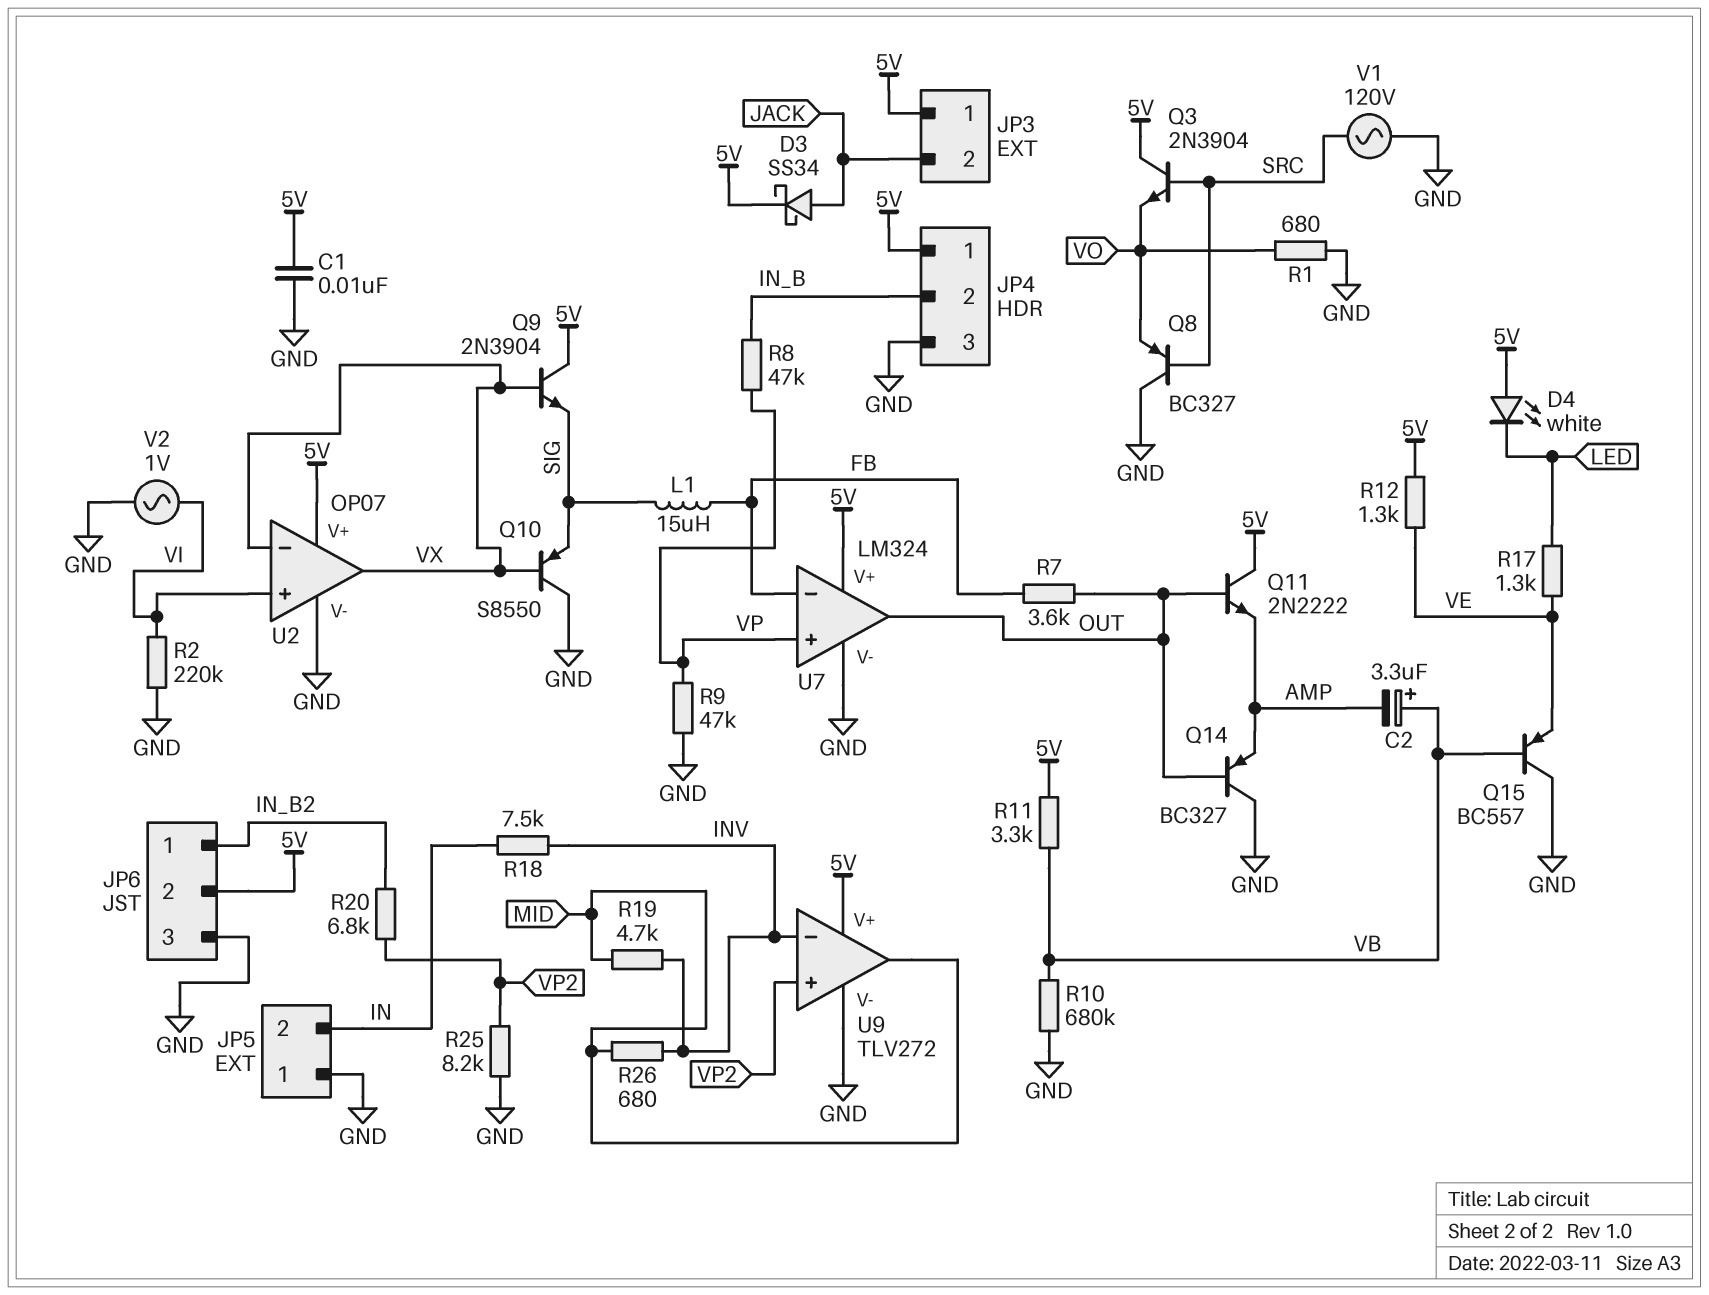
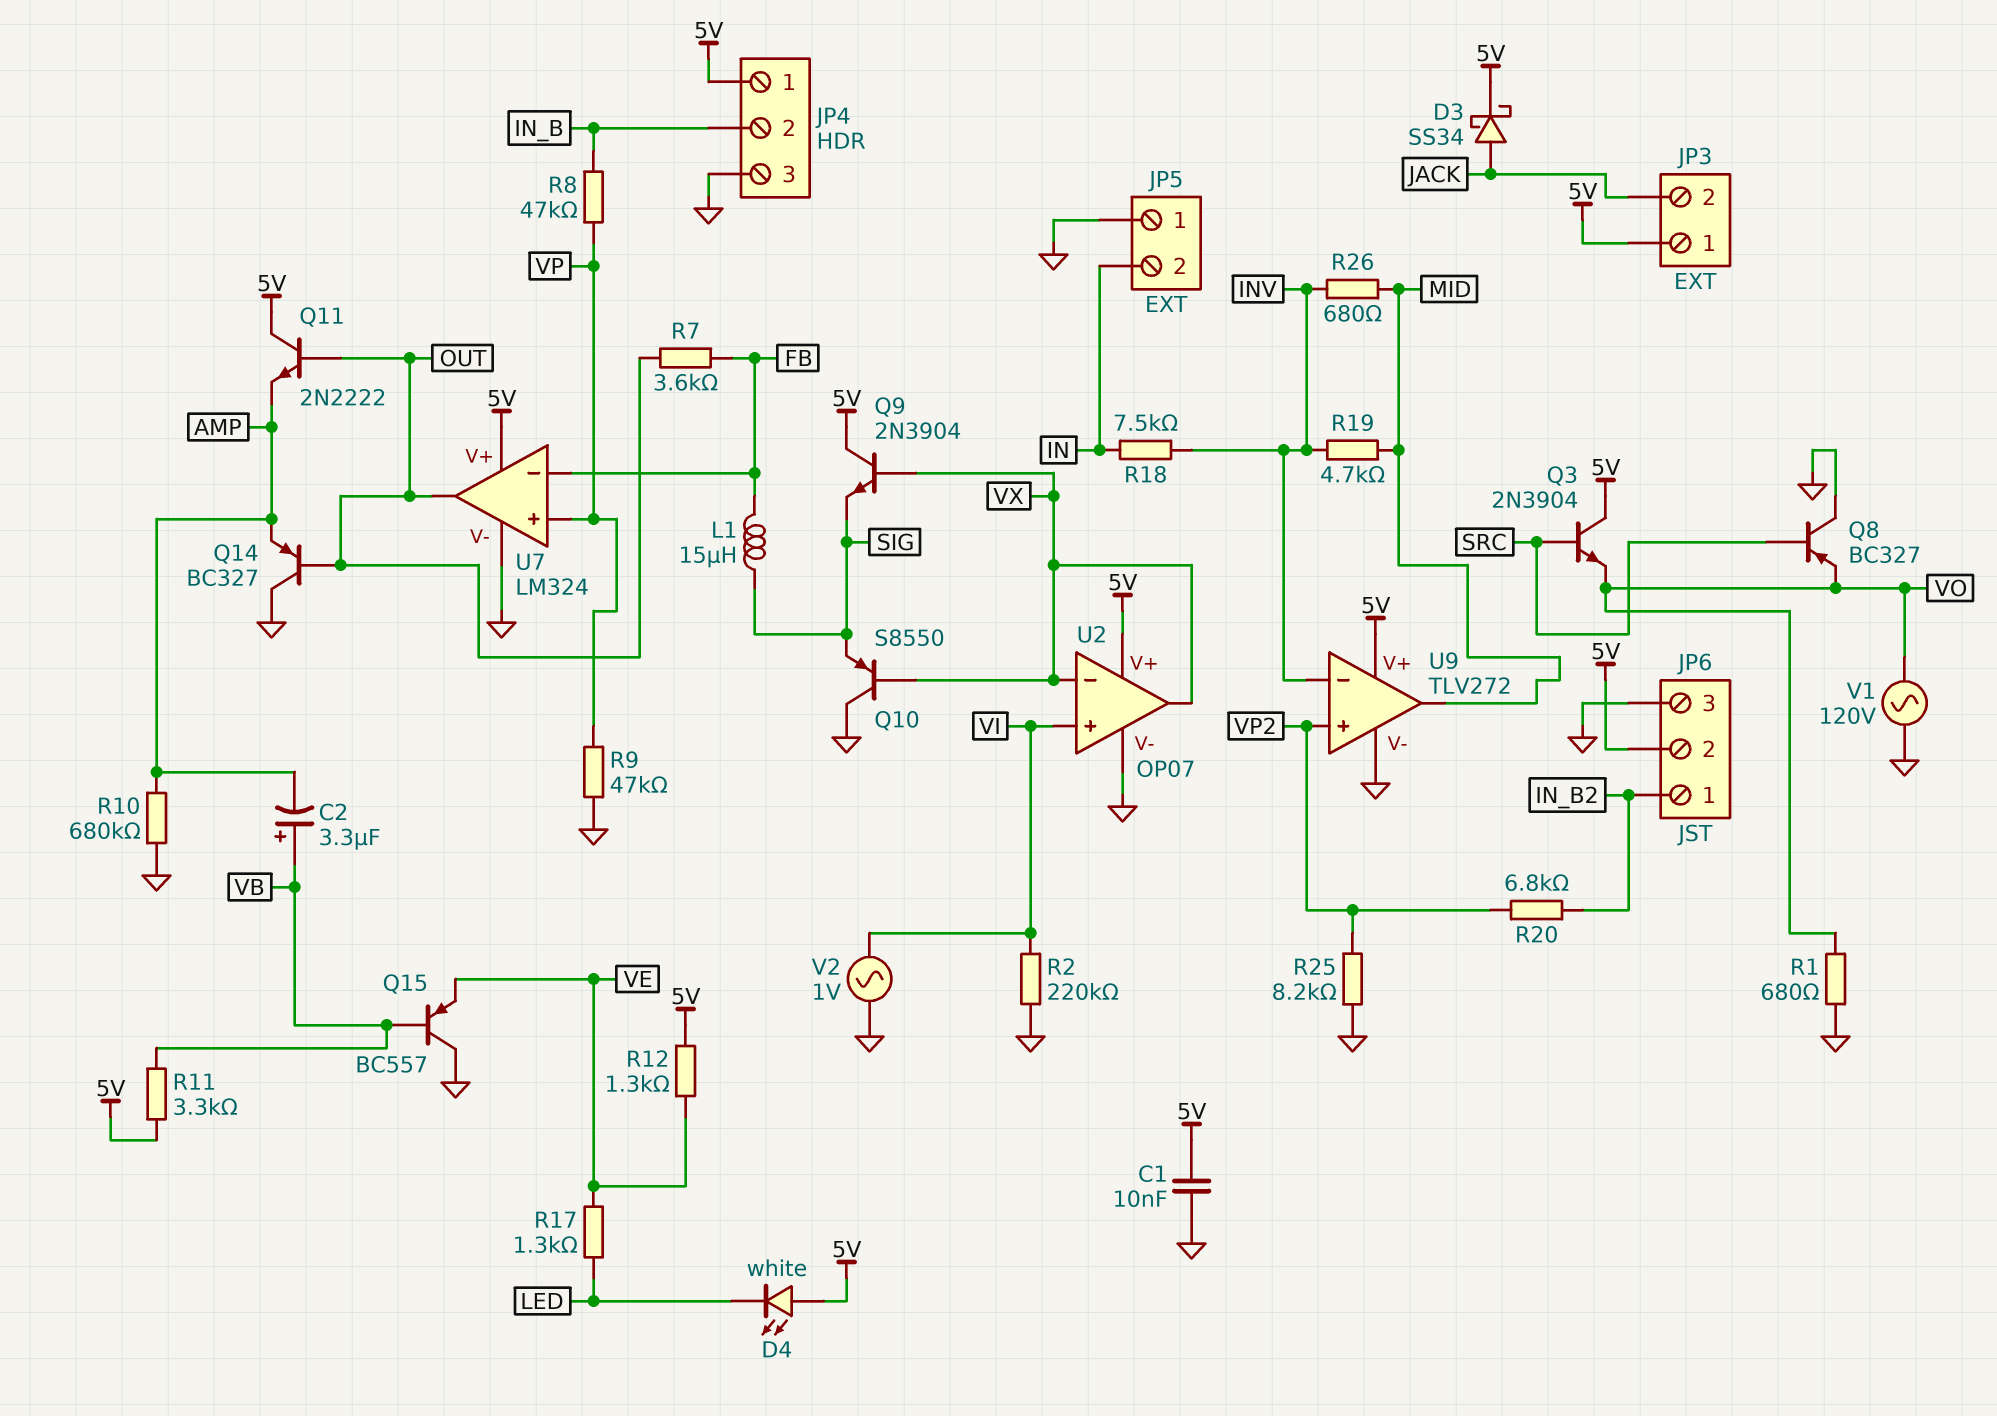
R10: 680k (GND, VB) -> 680k (AMP, GND)
V1: AC 120V (GND, SRC) -> AC 120V (GND, VO)

